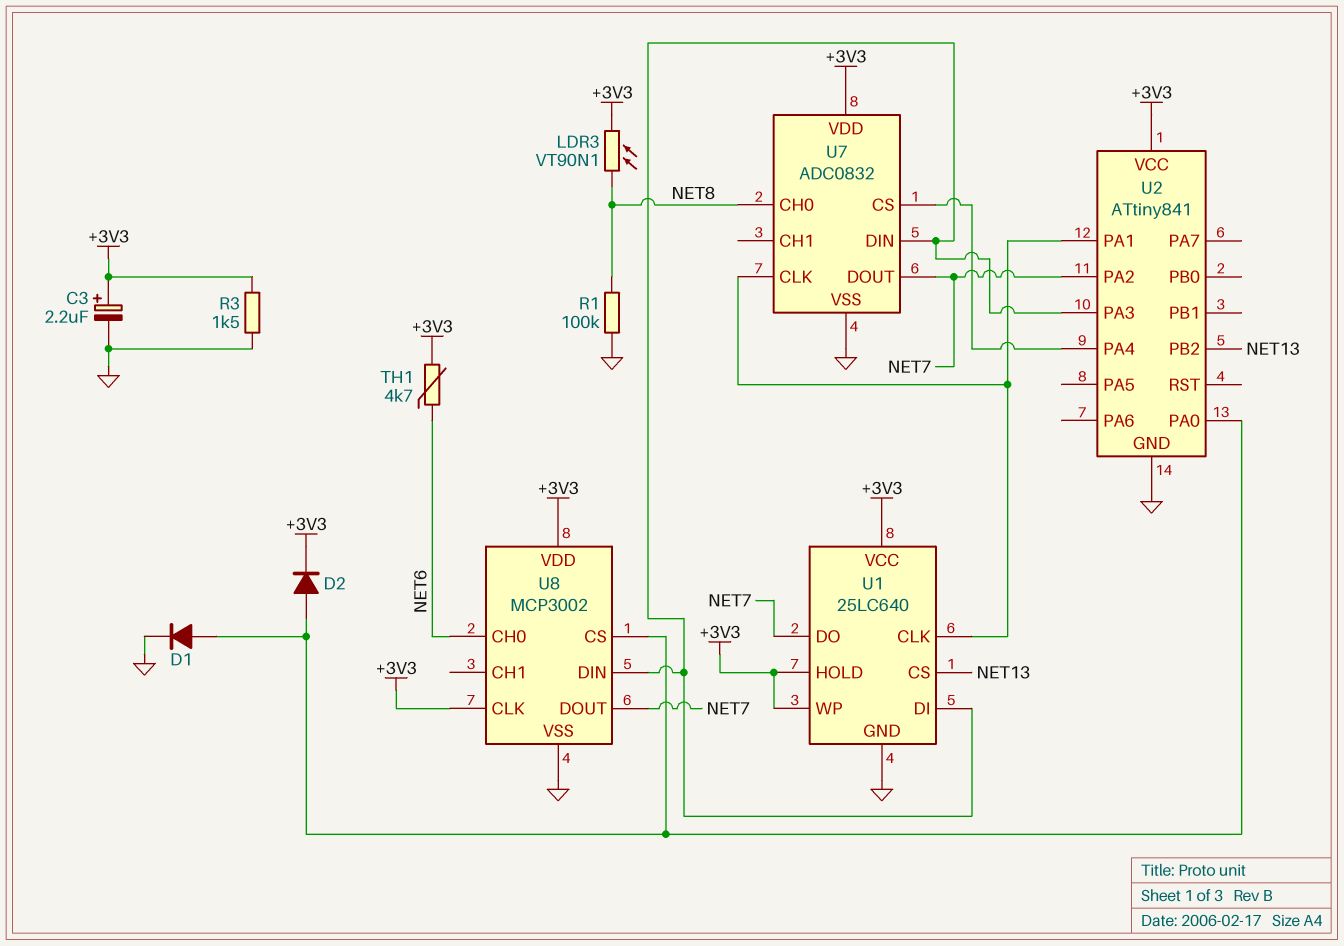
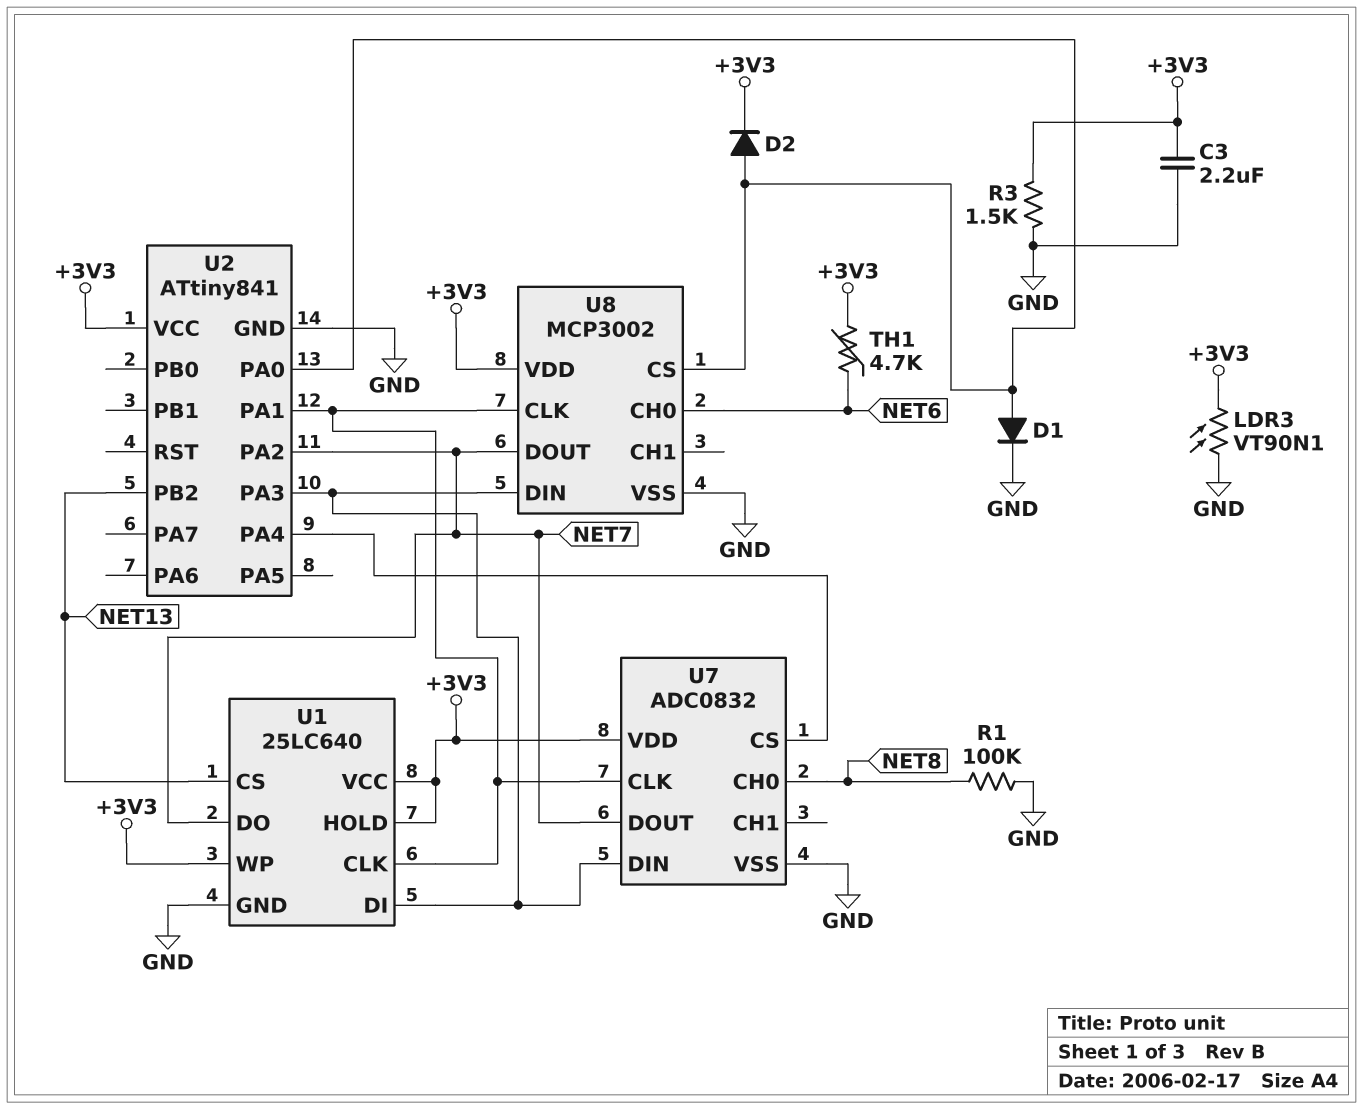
C3: 2.2uF (plus +3V3, minus GND) -> 2.2uF (+3V3, GND)
LDR3: VT90N1 (+3V3, NET8) -> VT90N1 (+3V3, GND)
U8 pin CLK: +3V3 -> U1/CLK

